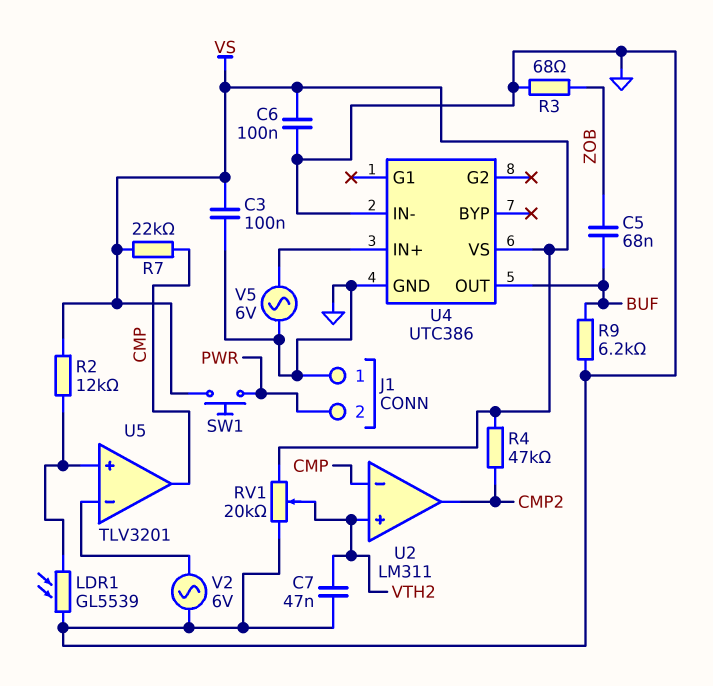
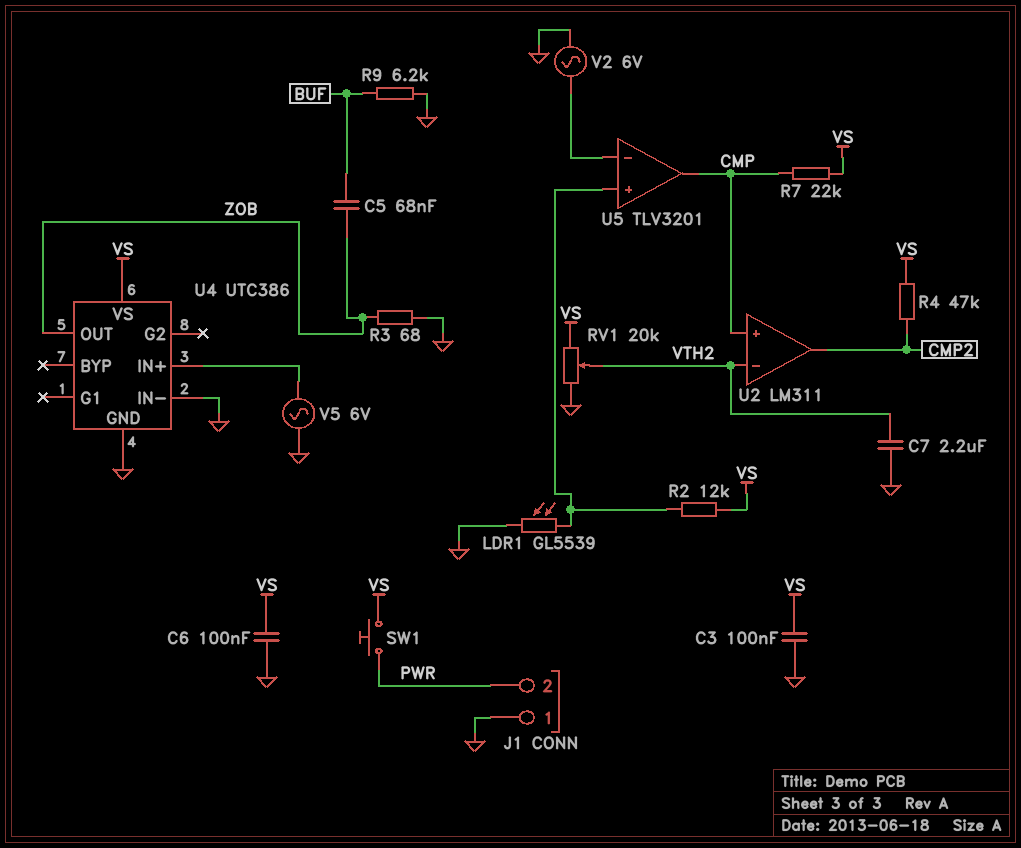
C7: 47nF (GND, VTH2) -> 2.2uF (GND, VTH2)
U2 pin in+: VTH2 -> CMP
U2 pin in-: CMP -> VTH2
U4 pin OUT: BUF -> ZOB

